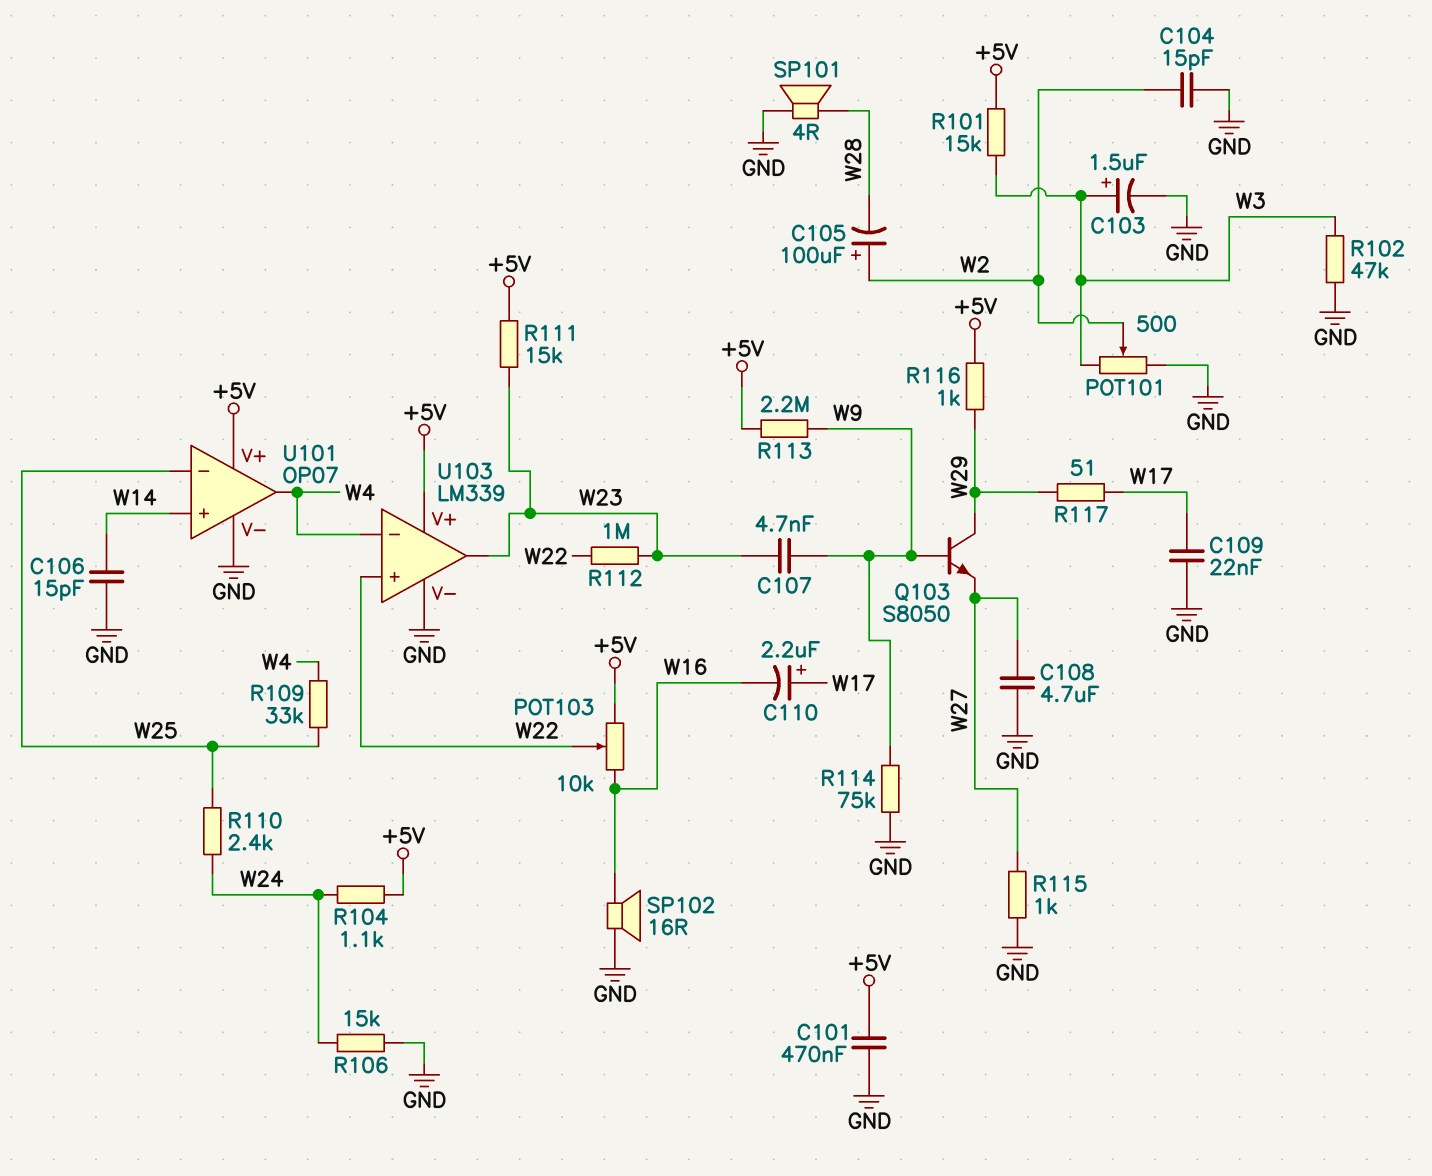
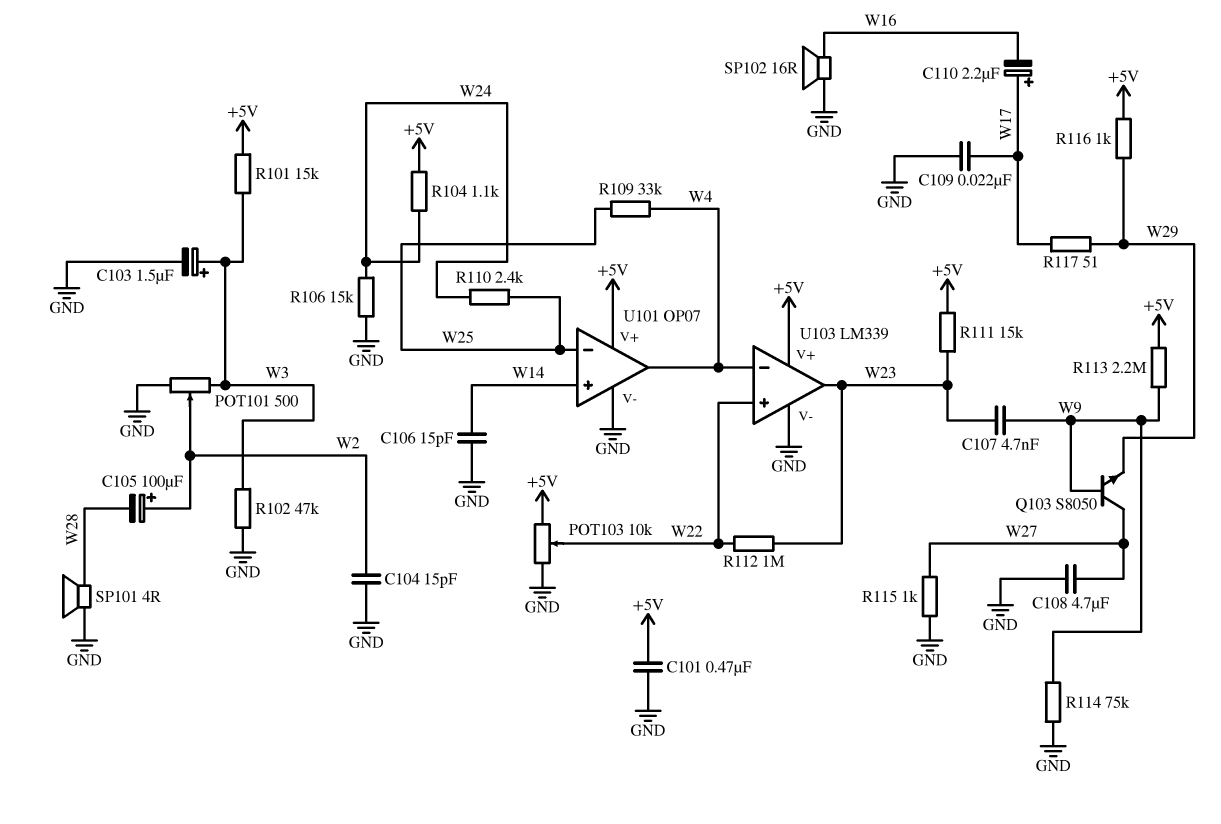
POT103: 10k (+5V, W16, wiper W22) -> 10k (+5V, GND, wiper W22)
Q103: NPN S8050 (B W9, C W29, E W27) -> NPN S8050 (B W9, C W27, E W29)

